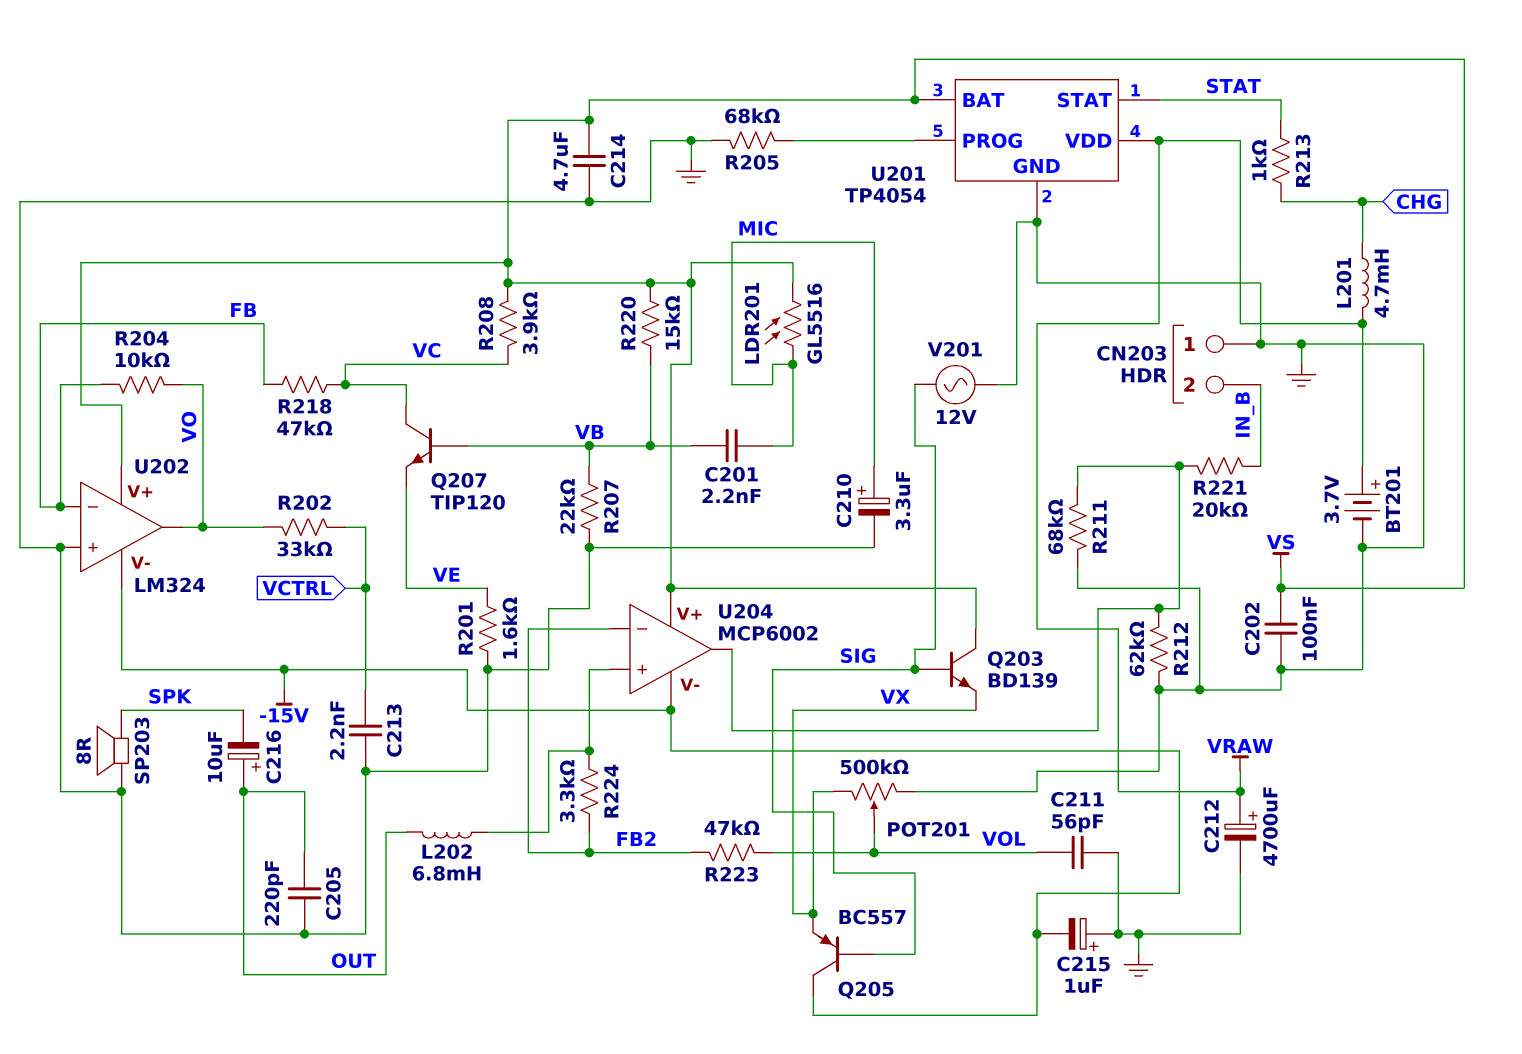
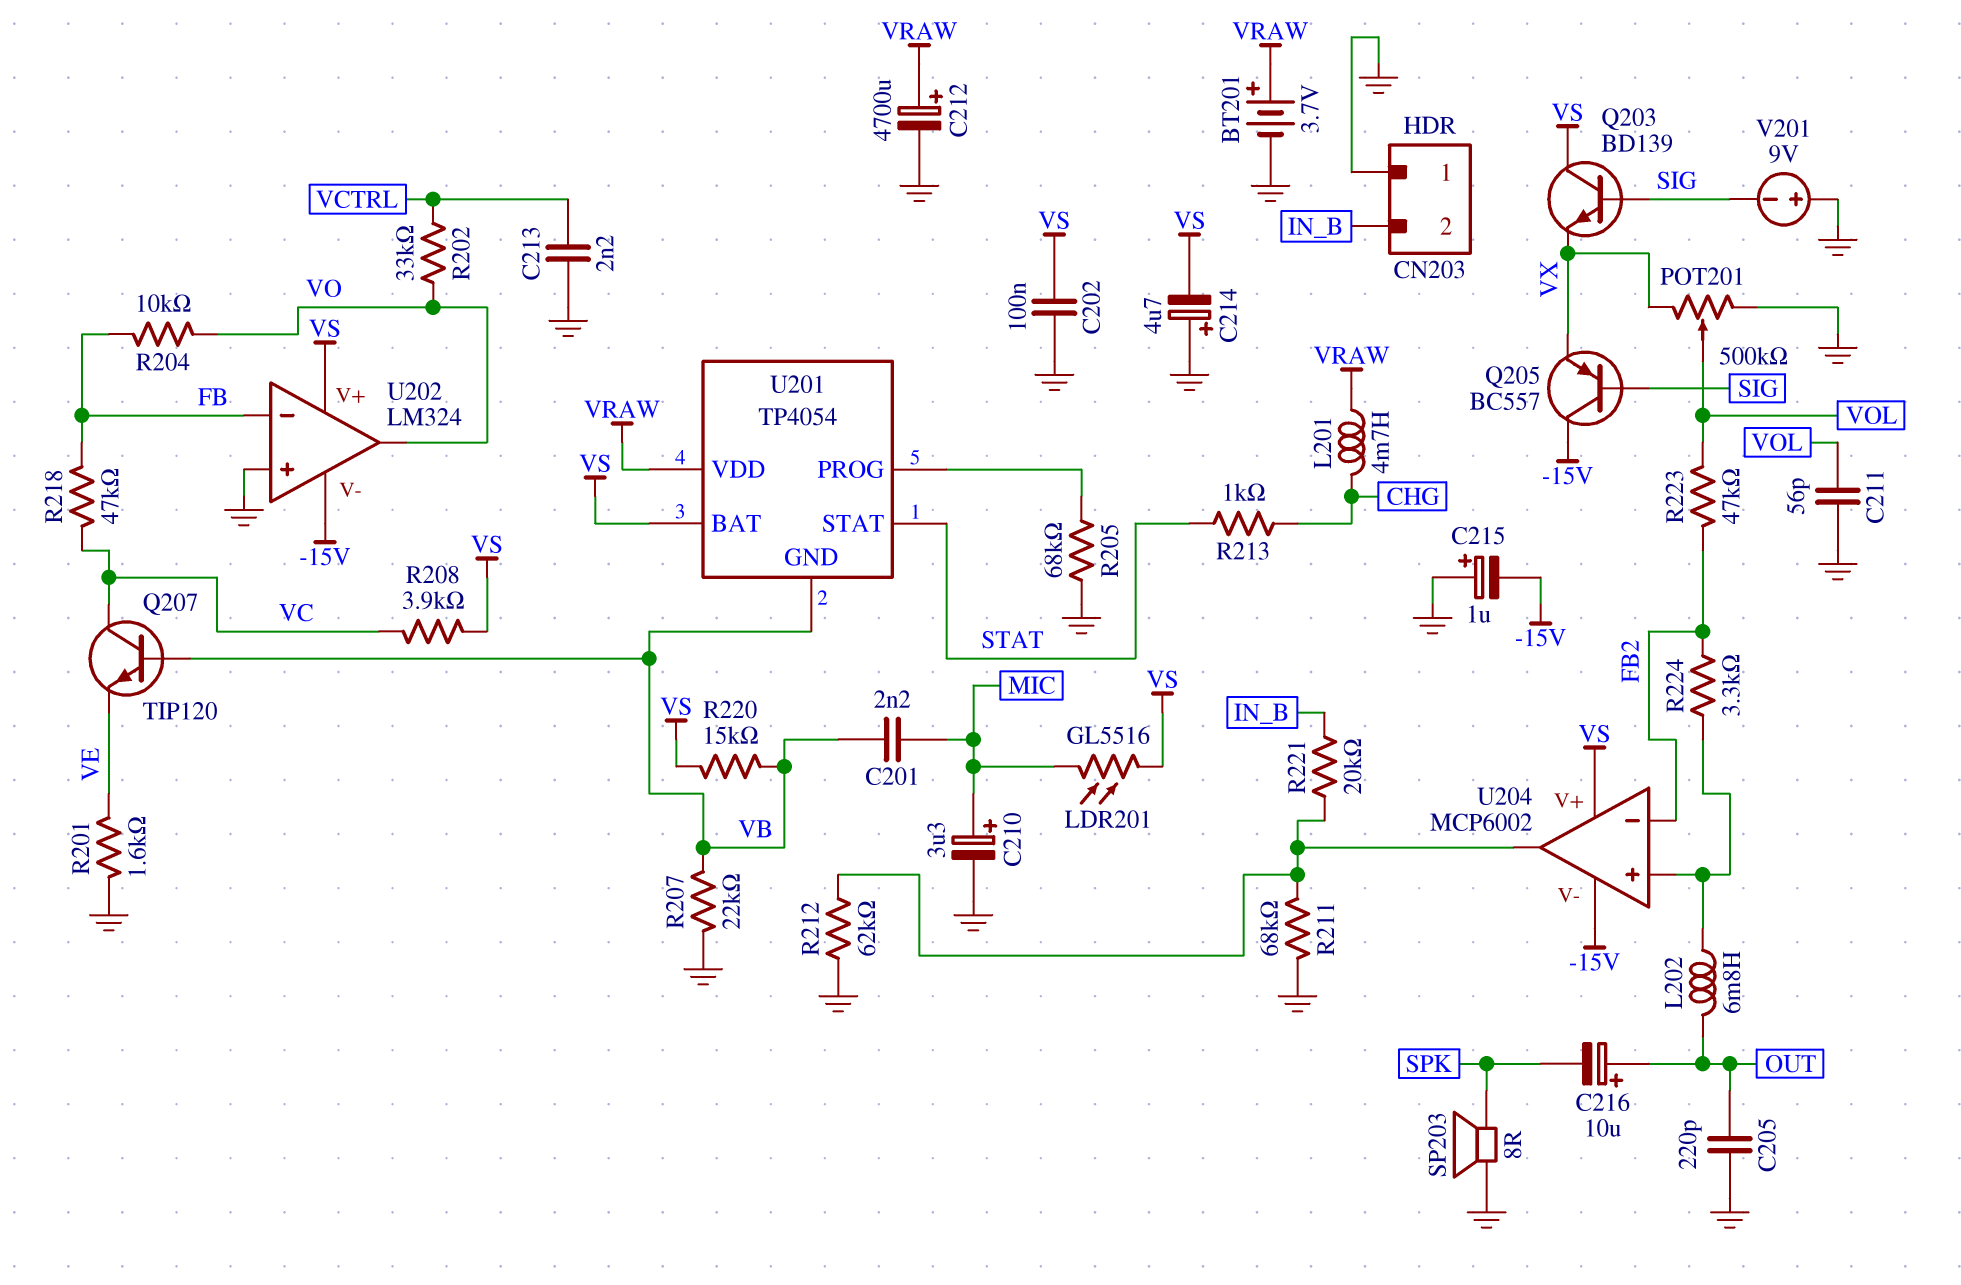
C214: 4.7uF (GND, VS) -> 4.7uF (plus GND, minus VS)
U201 pin GND: GND -> VB
V201: AC 12V (GND, SIG) -> 9V (plus GND, minus SIG)

